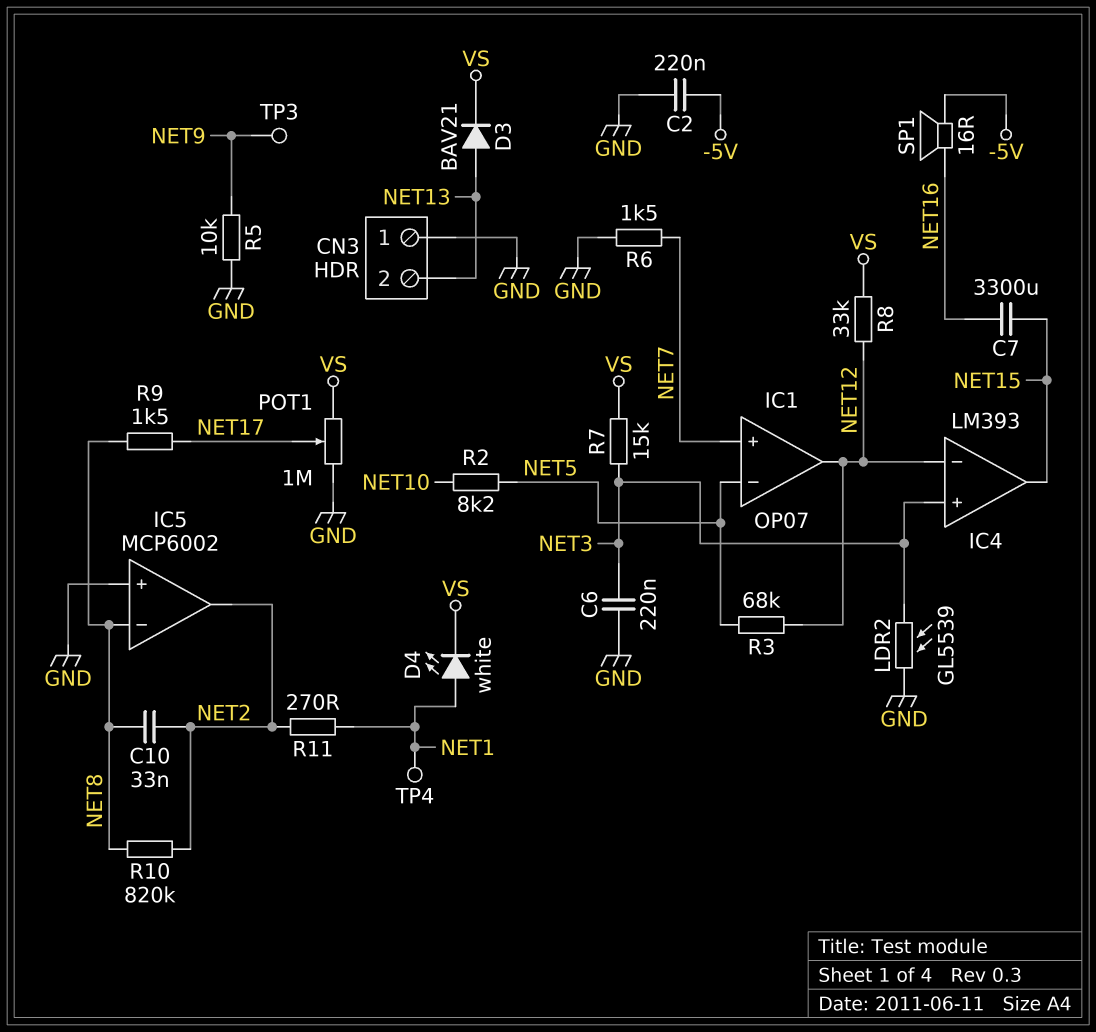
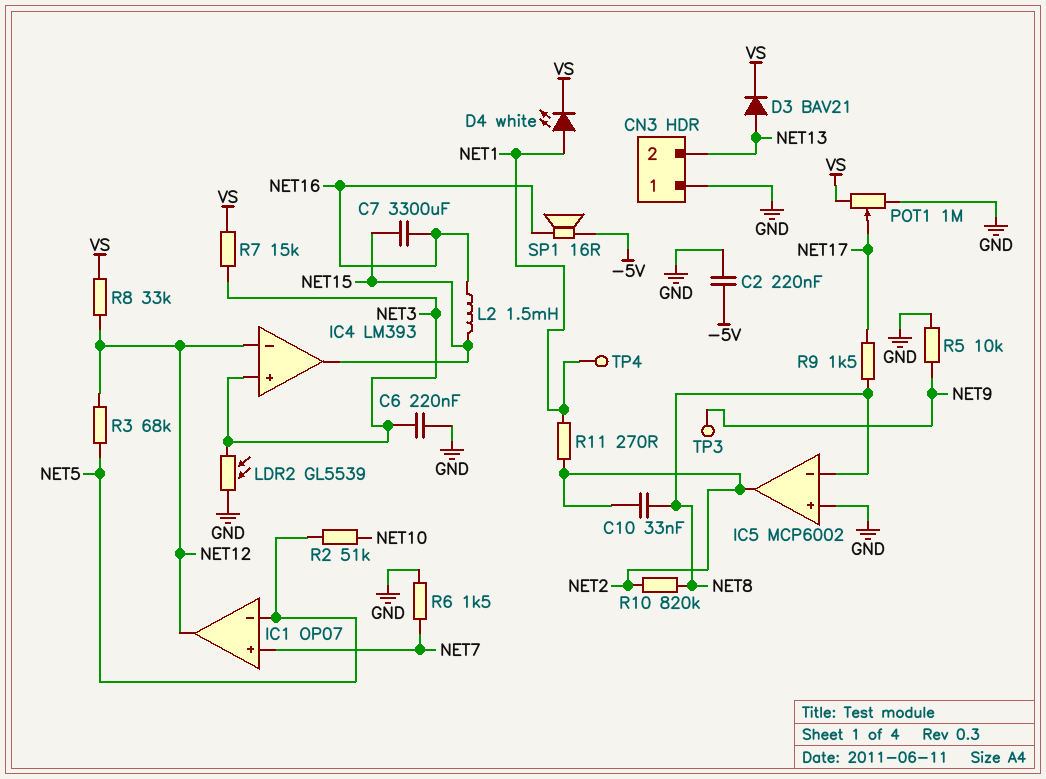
L2: none -> 1.5mH (NET15, NET16)
R2: 8.2k (NET5, NET10) -> 51k (NET5, NET10)

